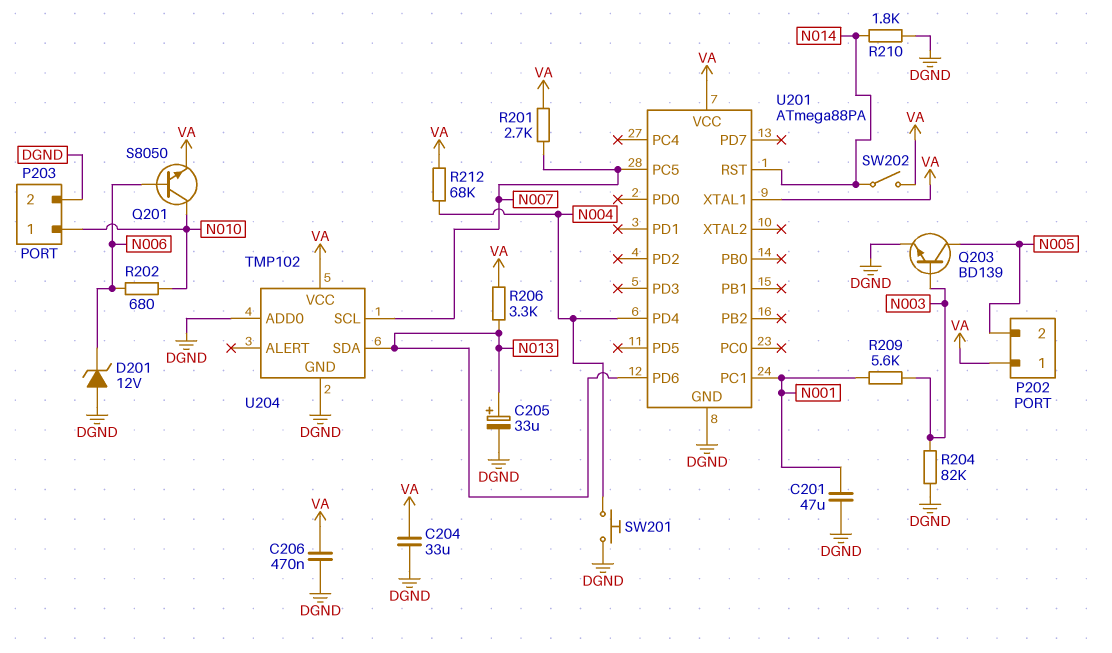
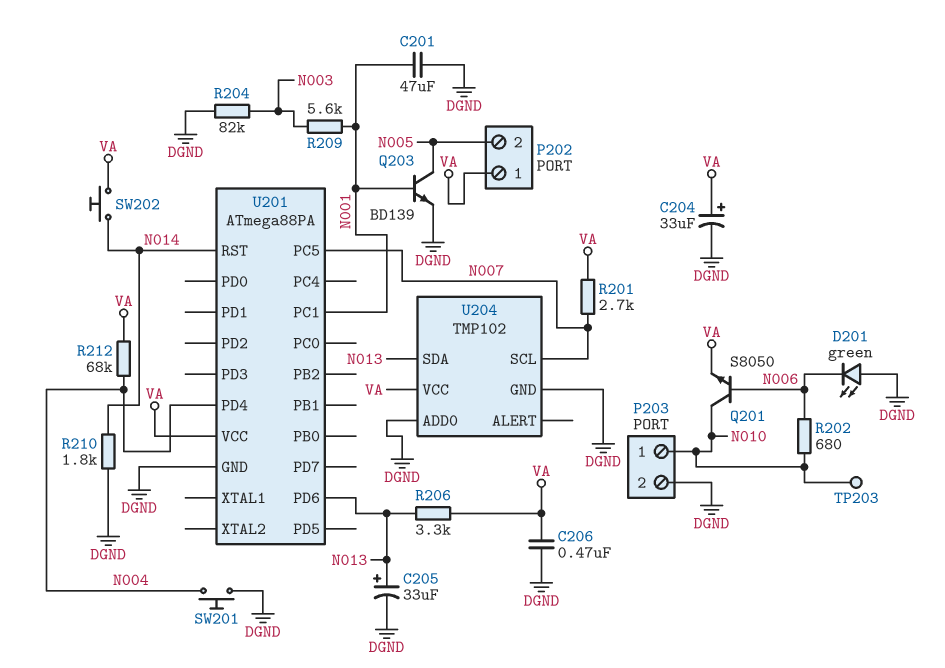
C204: 33uF (DGND, VA) -> 33uF (plus VA, minus DGND)
D201: zener 12V (A DGND, K N006) -> LED green (A DGND, K N006)
Q203: NPN BD139 (B N003, C N005, E DGND) -> NPN BD139 (B N001, C N005, E DGND)
SW202: switch (N014, VA) -> button (N014, VA)
TP203: none -> test point (N010)
U201 pin XTAL1: VA -> none

